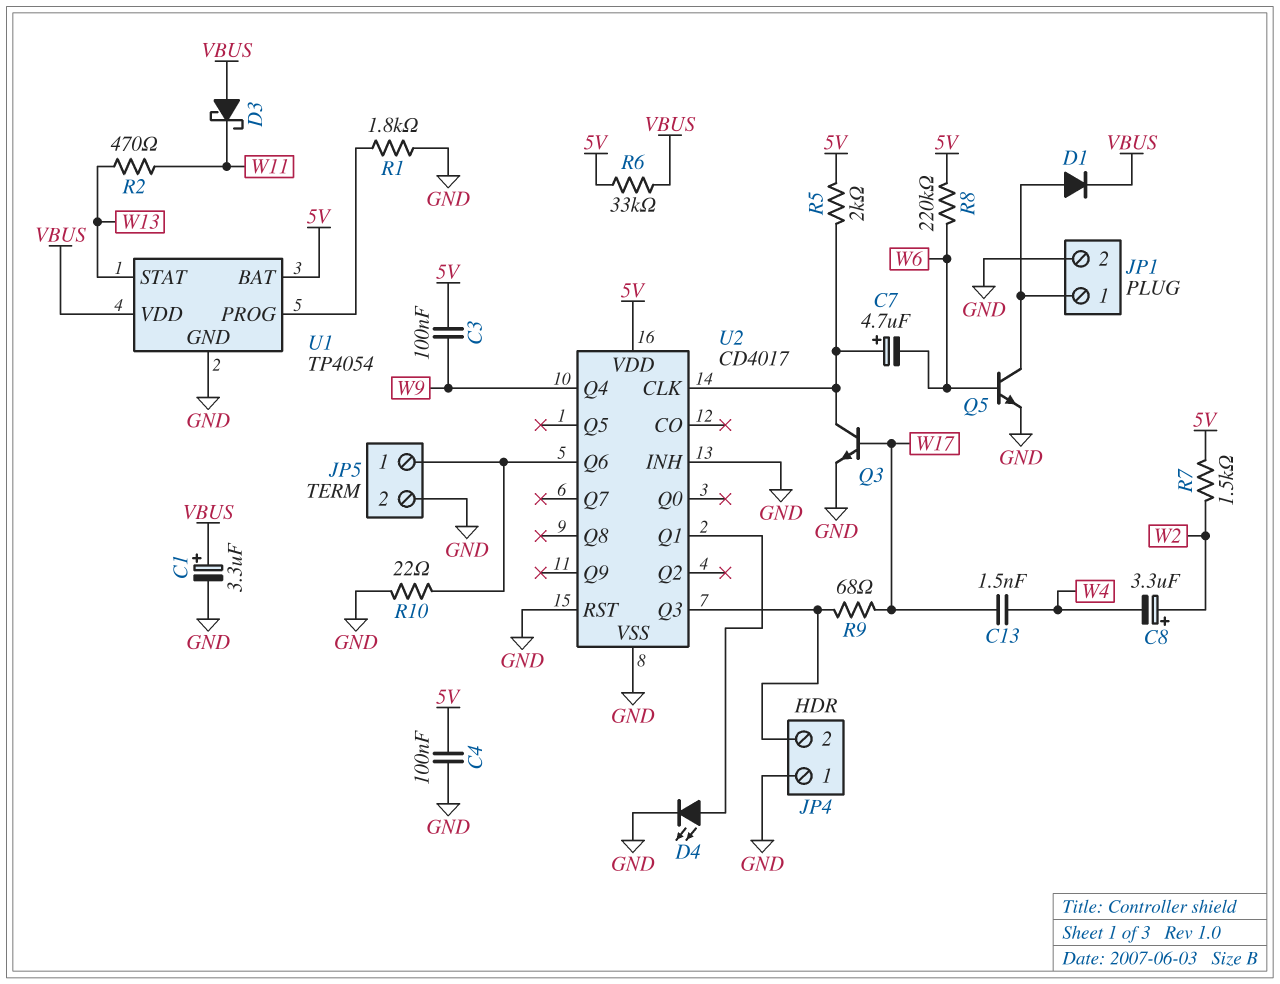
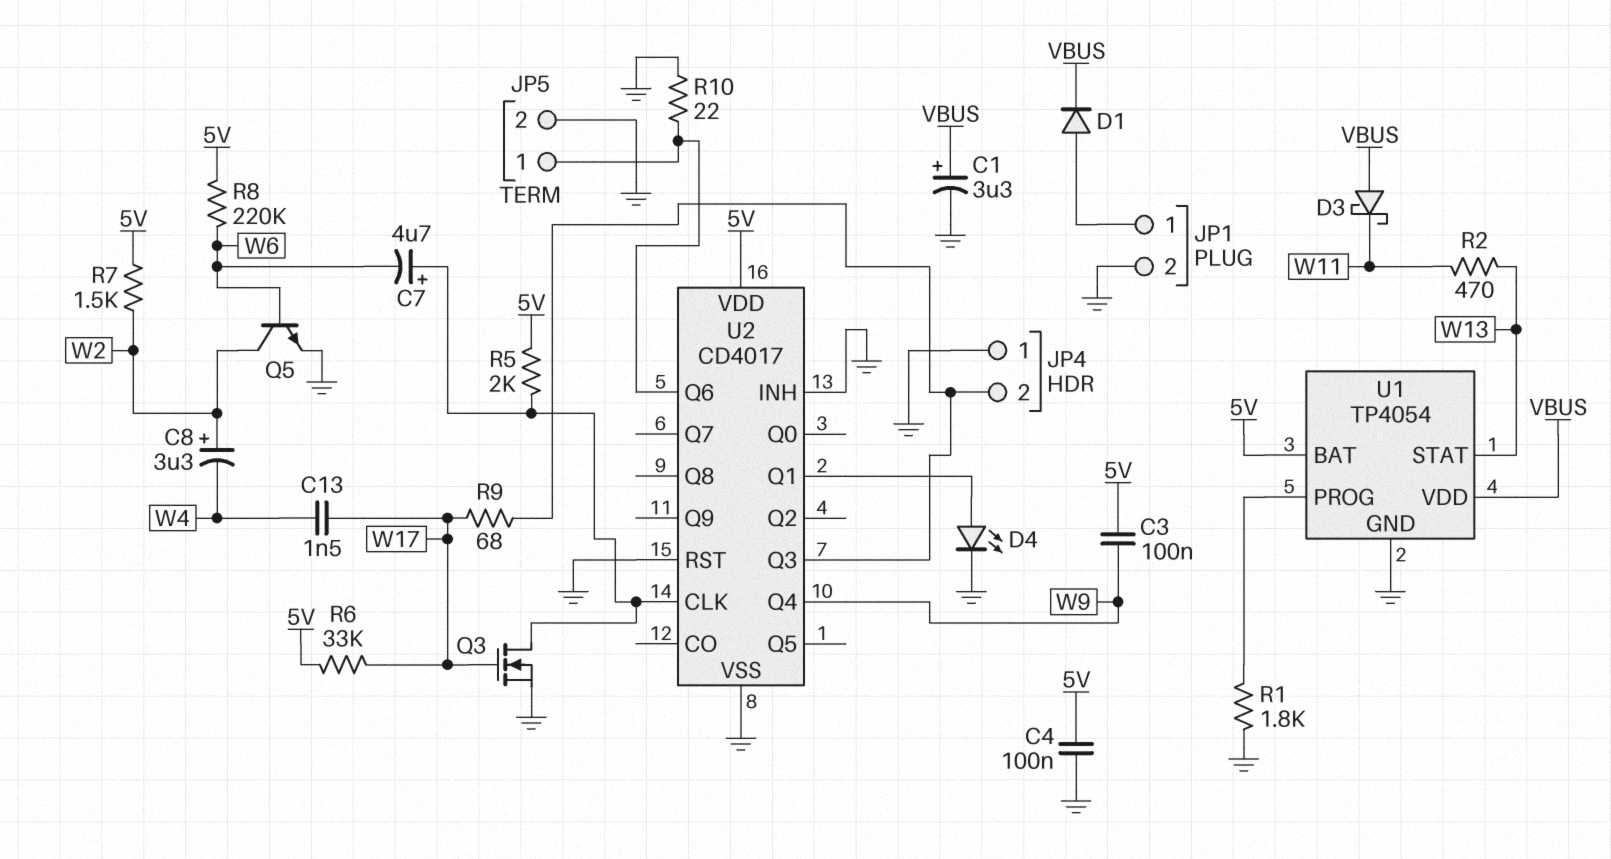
Q3: NPN (B W17, C U2/CLK, E GND) -> NMOS (G W17, D U2/CLK, S GND)
Q5: NPN (B W6, C JP1/1, E GND) -> NPN (B W6, C W2, E GND)
R6: 33k (5V, VBUS) -> 33k (5V, W17)

